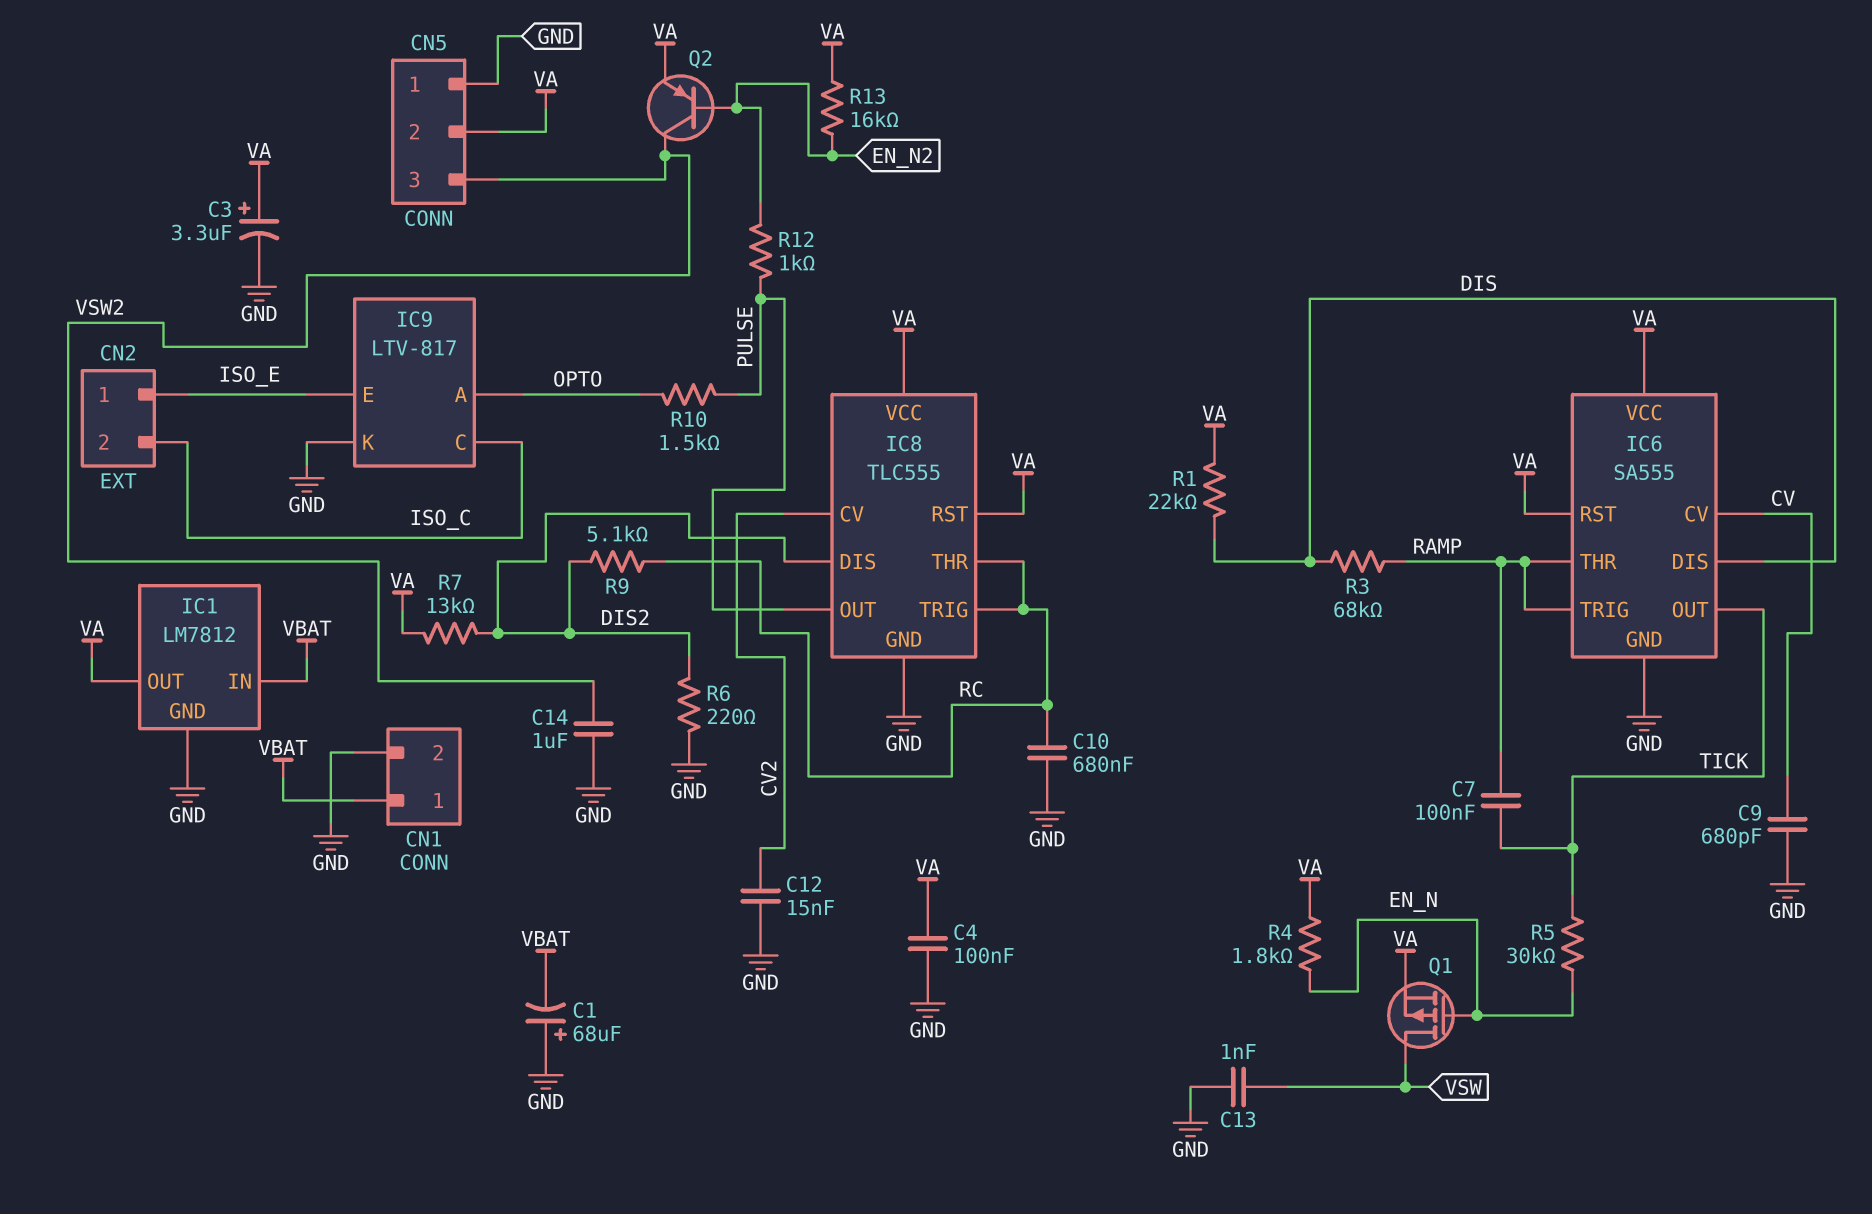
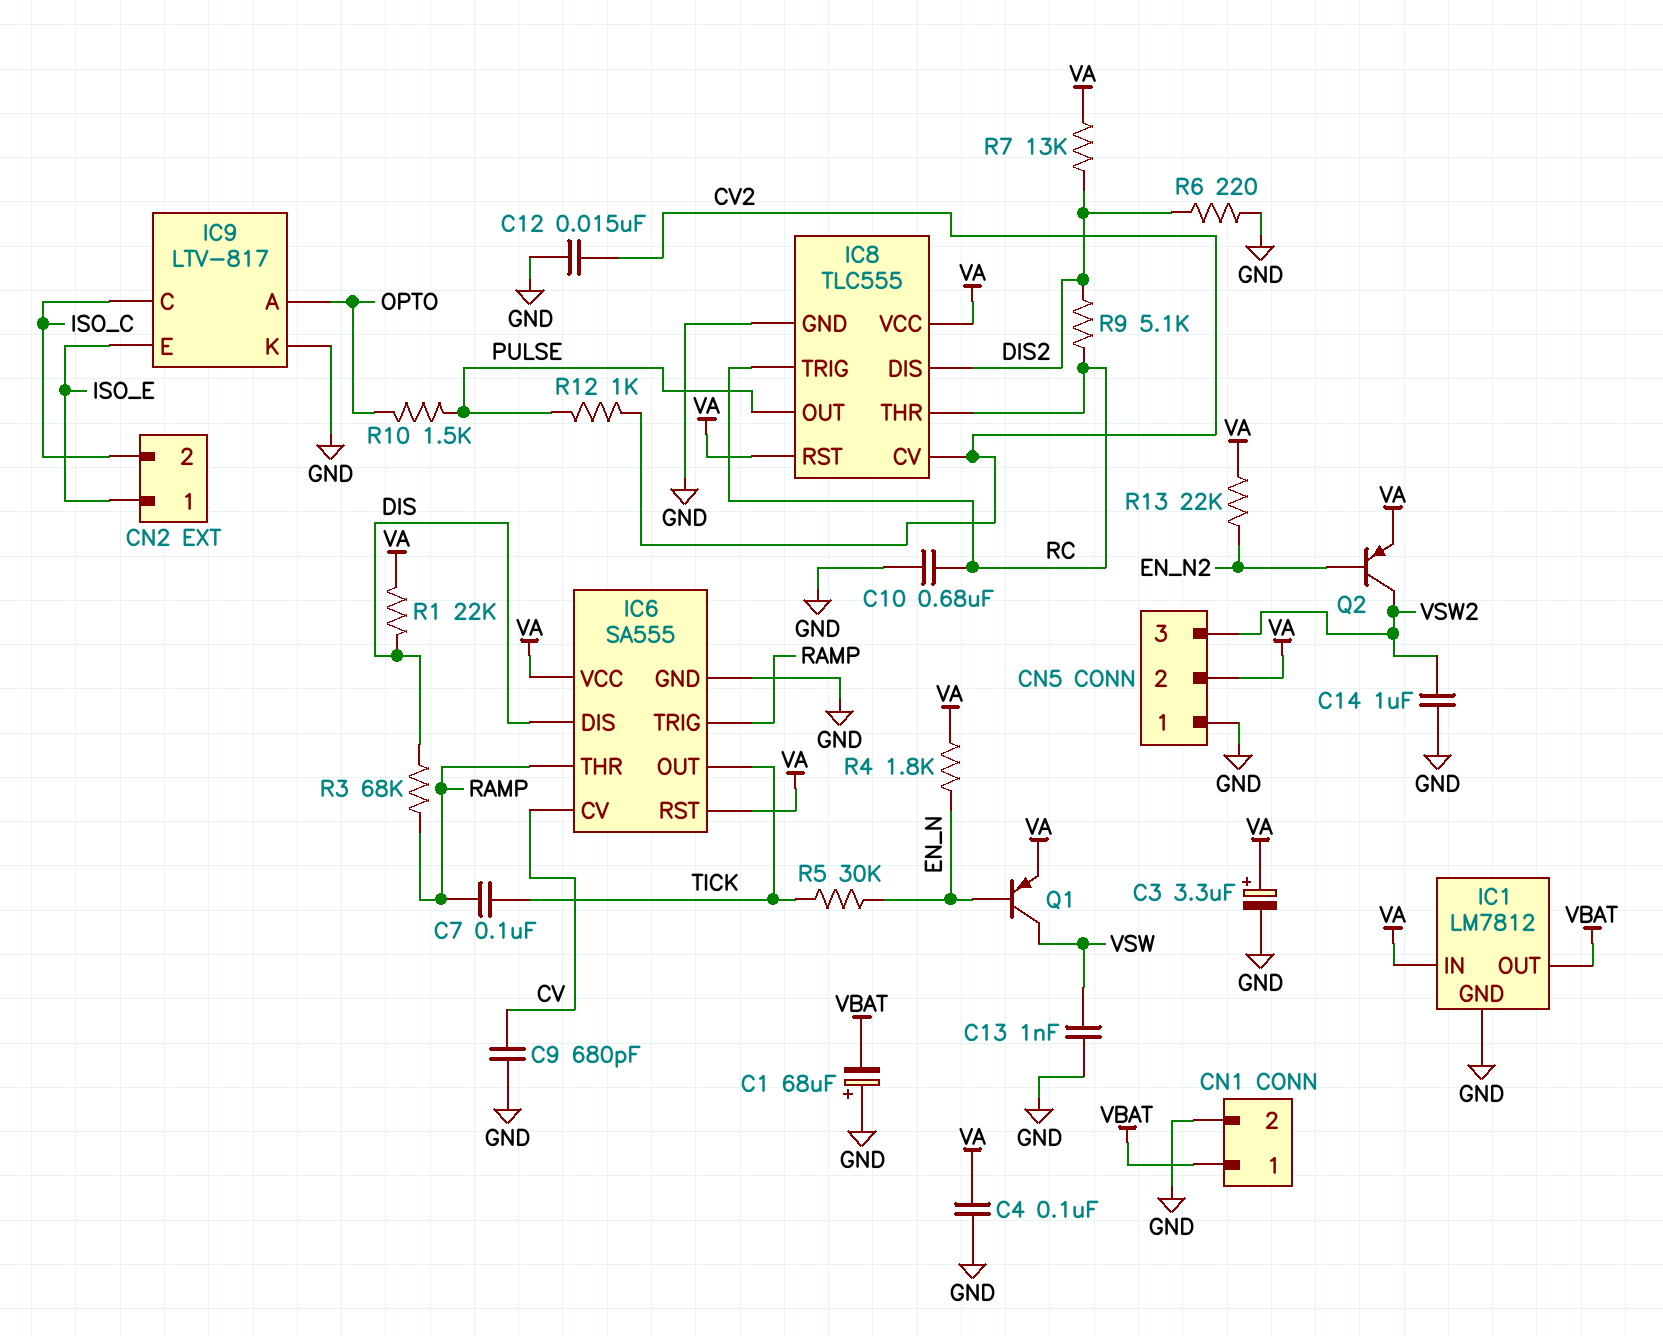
IC1 pin IN: VBAT -> VA
IC1 pin OUT: VA -> VBAT
Q1: PMOS (G EN_N, D VSW, S VA) -> PNP (B EN_N, C VSW, E VA)
R12: 1k (EN_N2, PULSE) -> 1k (CV2, PULSE)
R13: 16k (EN_N2, VA) -> 22k (EN_N2, VA)

